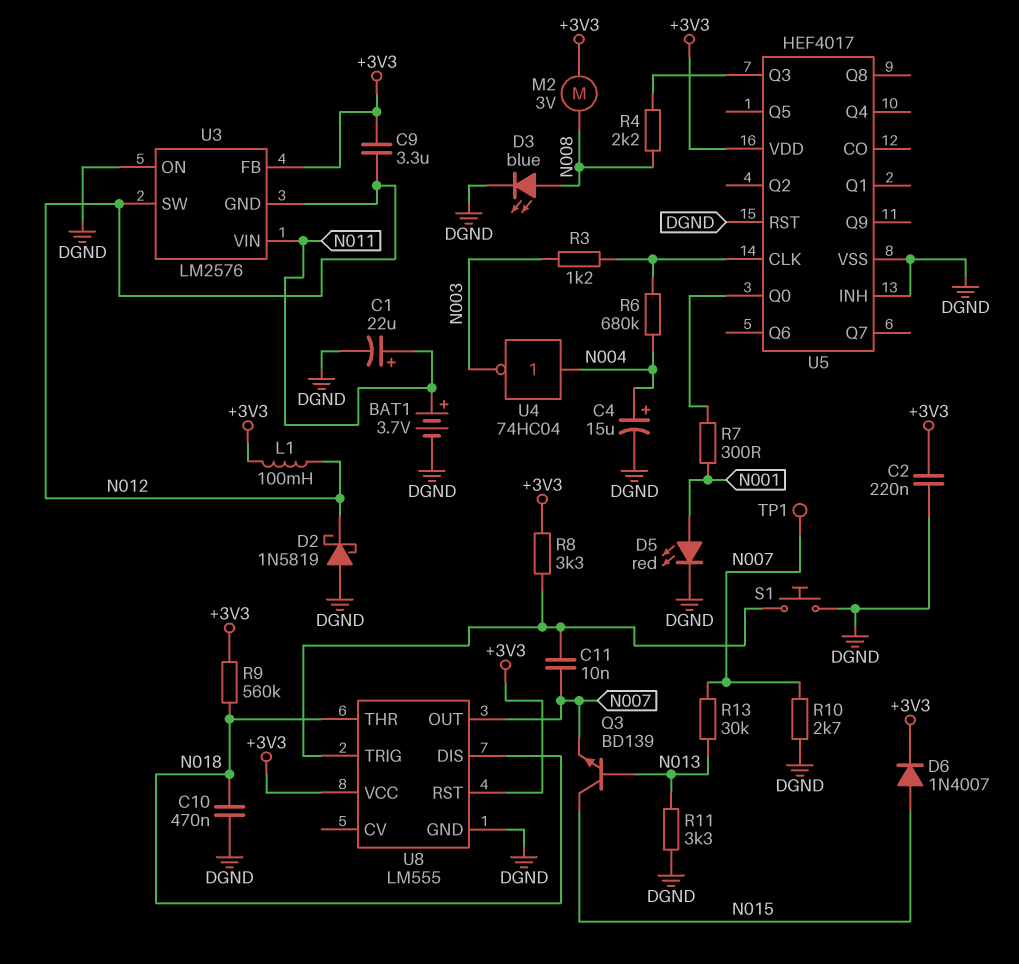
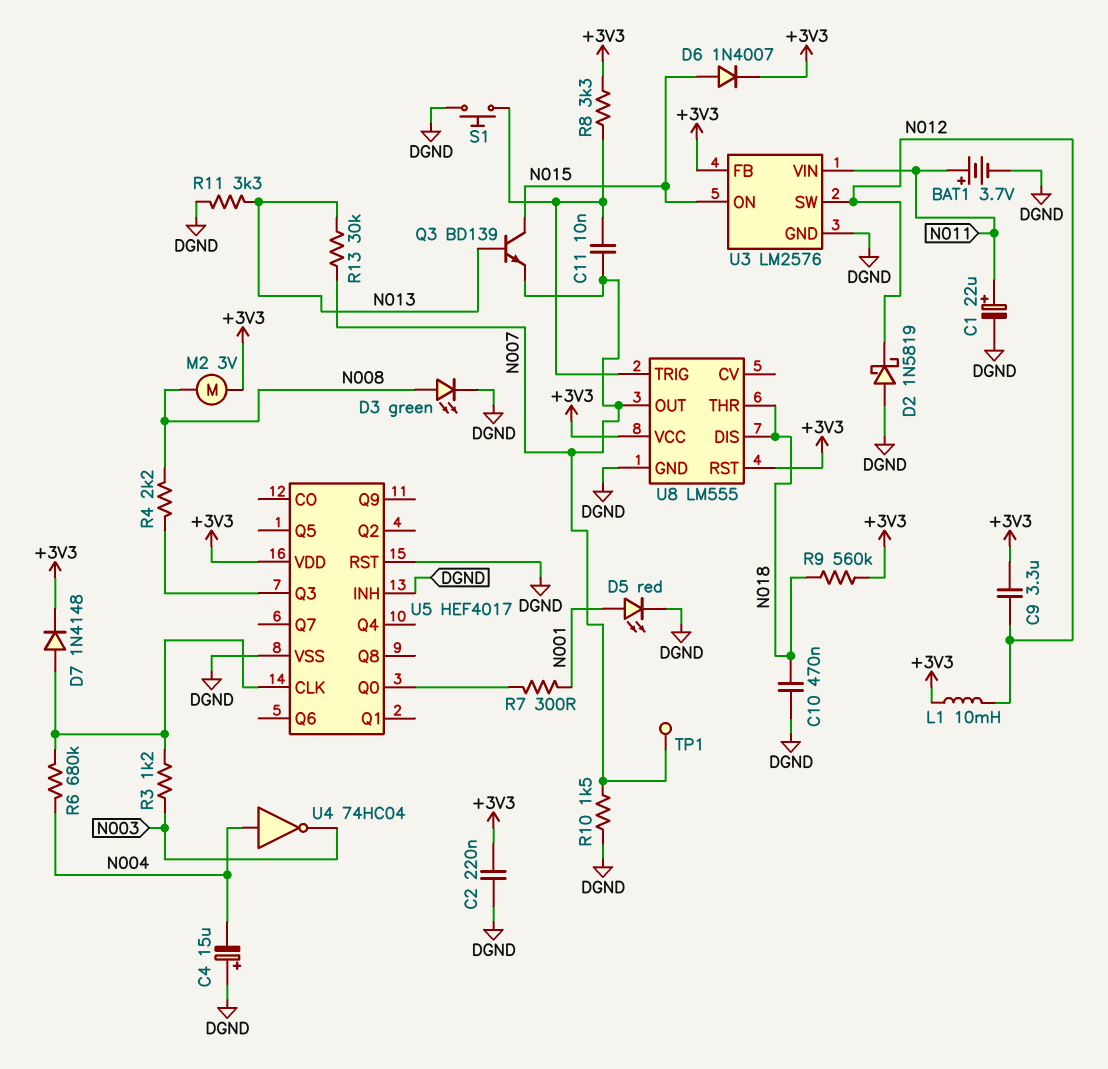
C4: 15uF (plus N004, minus DGND) -> 15uF (plus DGND, minus N004)
D3: LED blue (A N008, K DGND) -> LED green (A N008, K DGND)
D7: none -> diode 1N4148 (A U5/CLK, K +3V3)
L1: 100mH (+3V3, N012) -> 10mH (+3V3, N012)
R10: 2.7k (DGND, N007) -> 1.5k (DGND, N007)
U3 pin GND: N012 -> DGND
U3 pin ON: DGND -> N015

